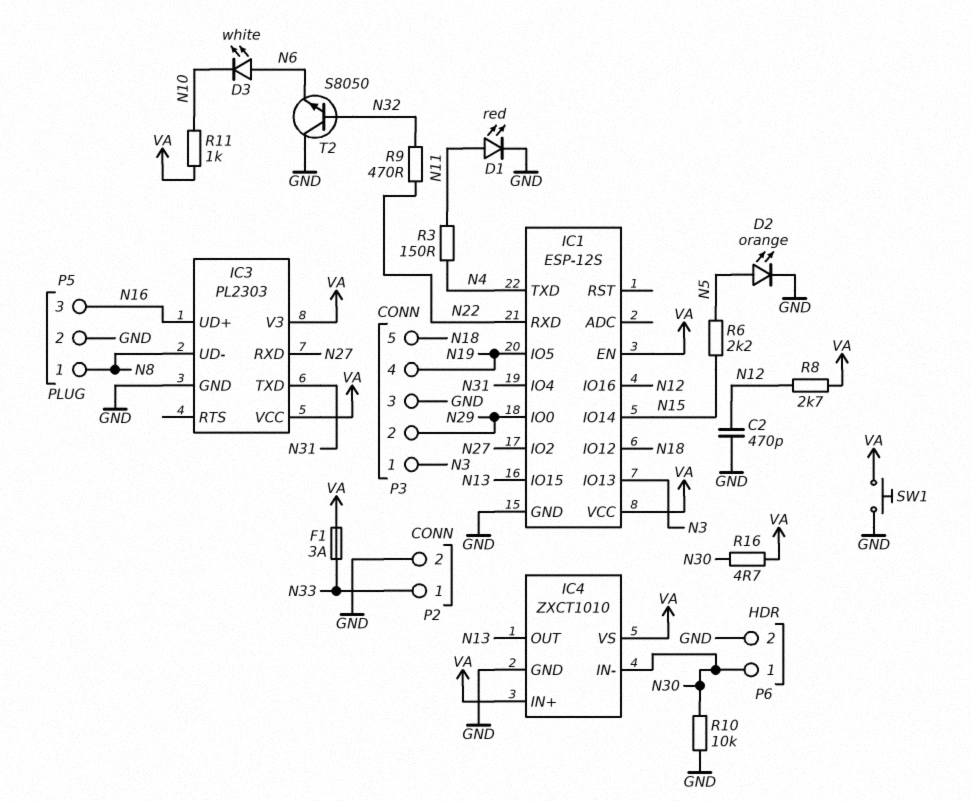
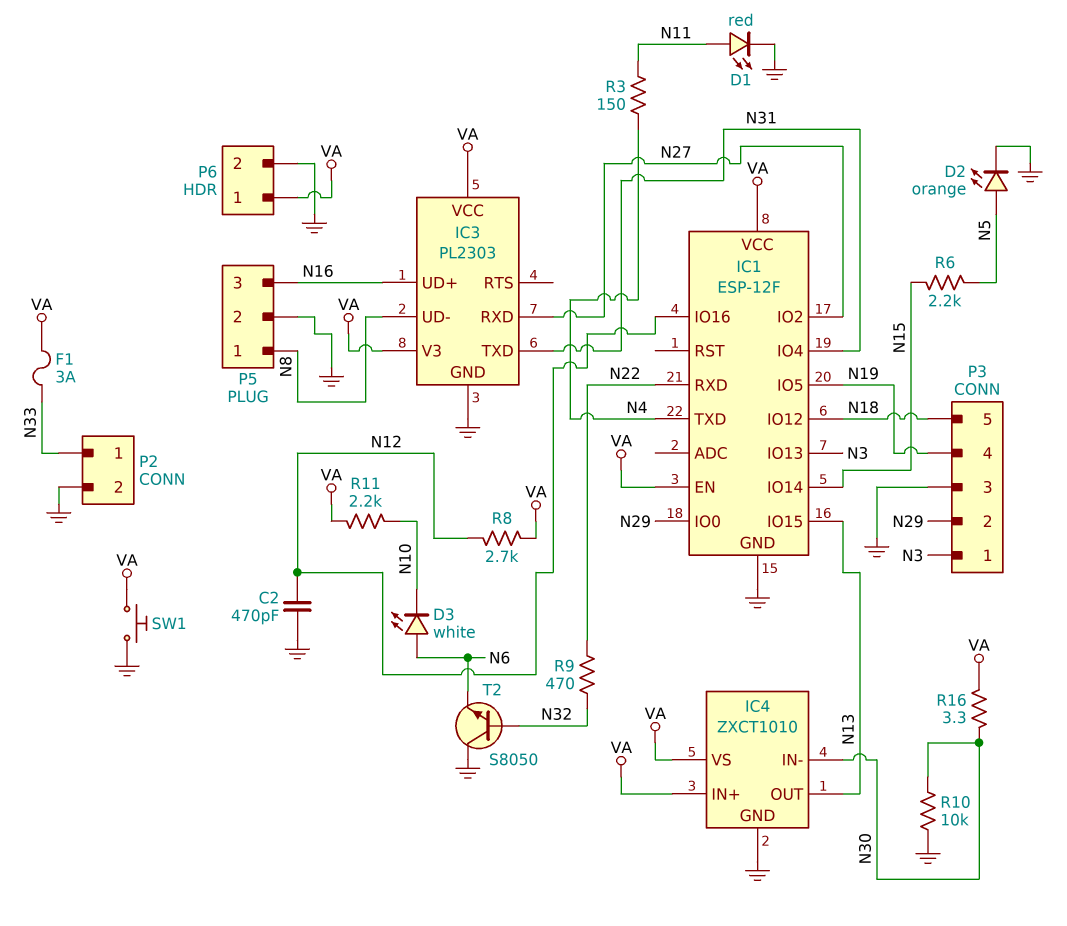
IC1: ESP-12S -> ESP-12F
P6 pin 1: N30 -> VA
R11: 1k (N10, VA) -> 2.2k (N10, VA)
R16: 4.7 (N30, VA) -> 3.3 (N30, VA)

